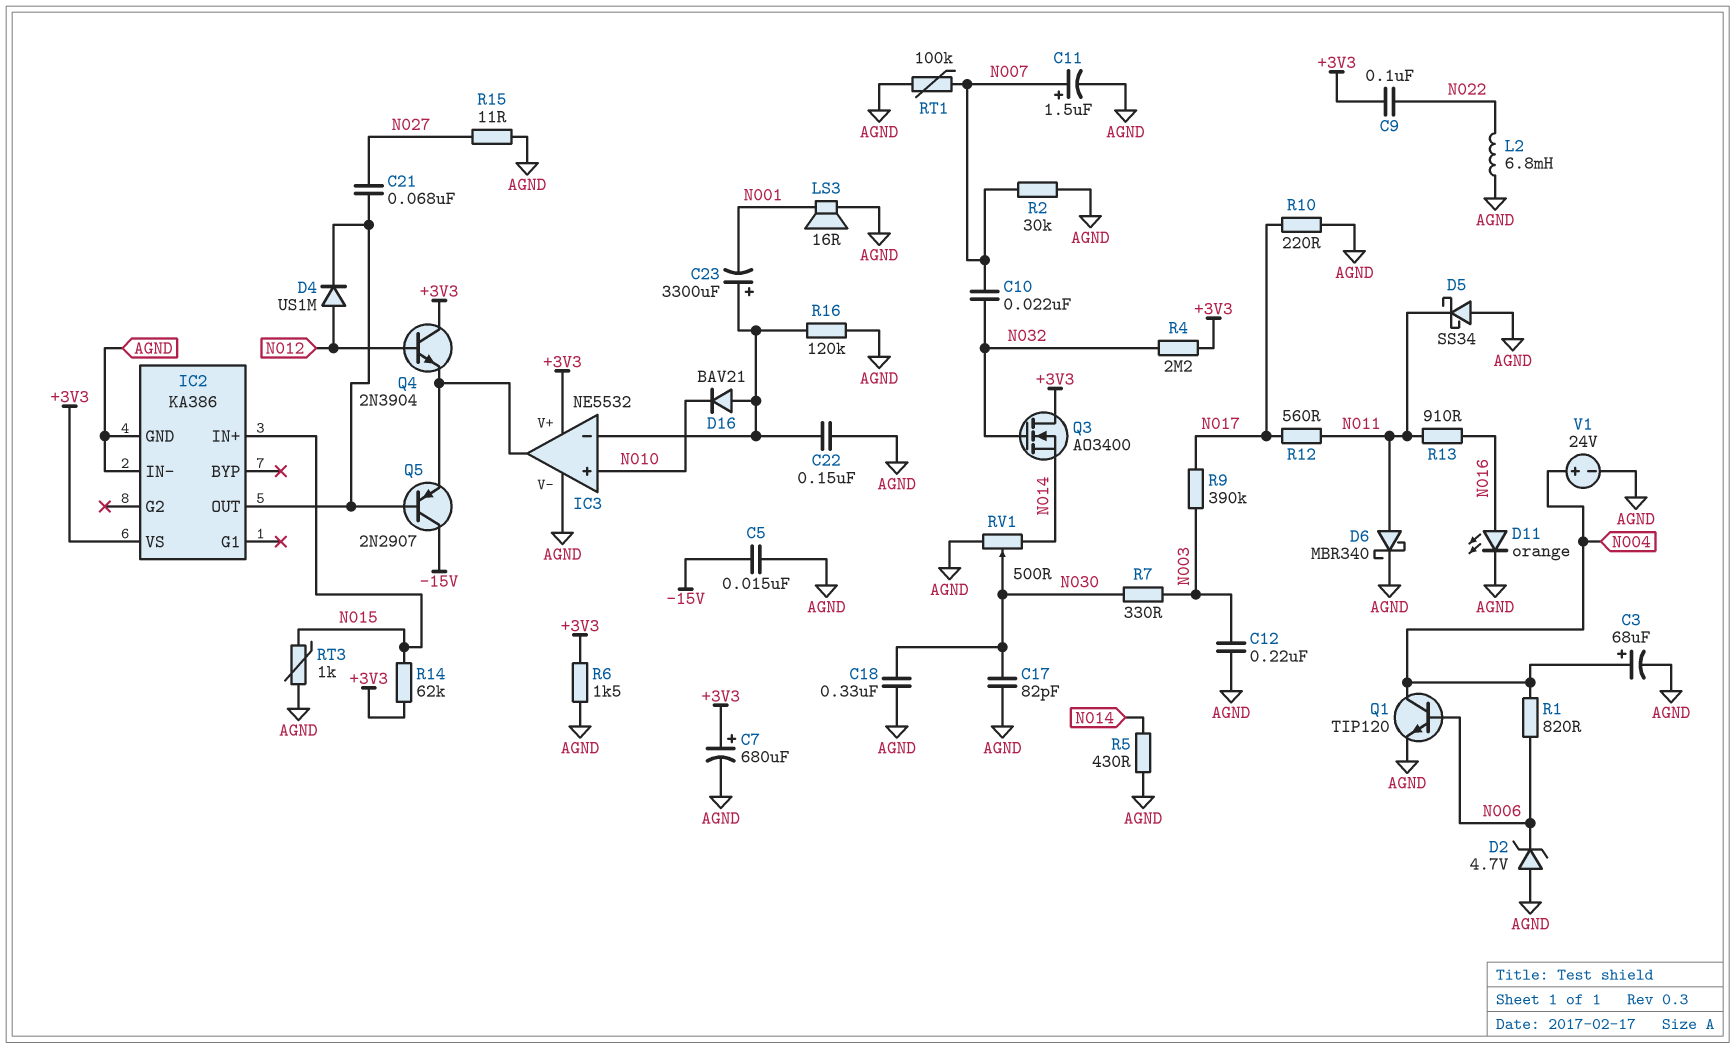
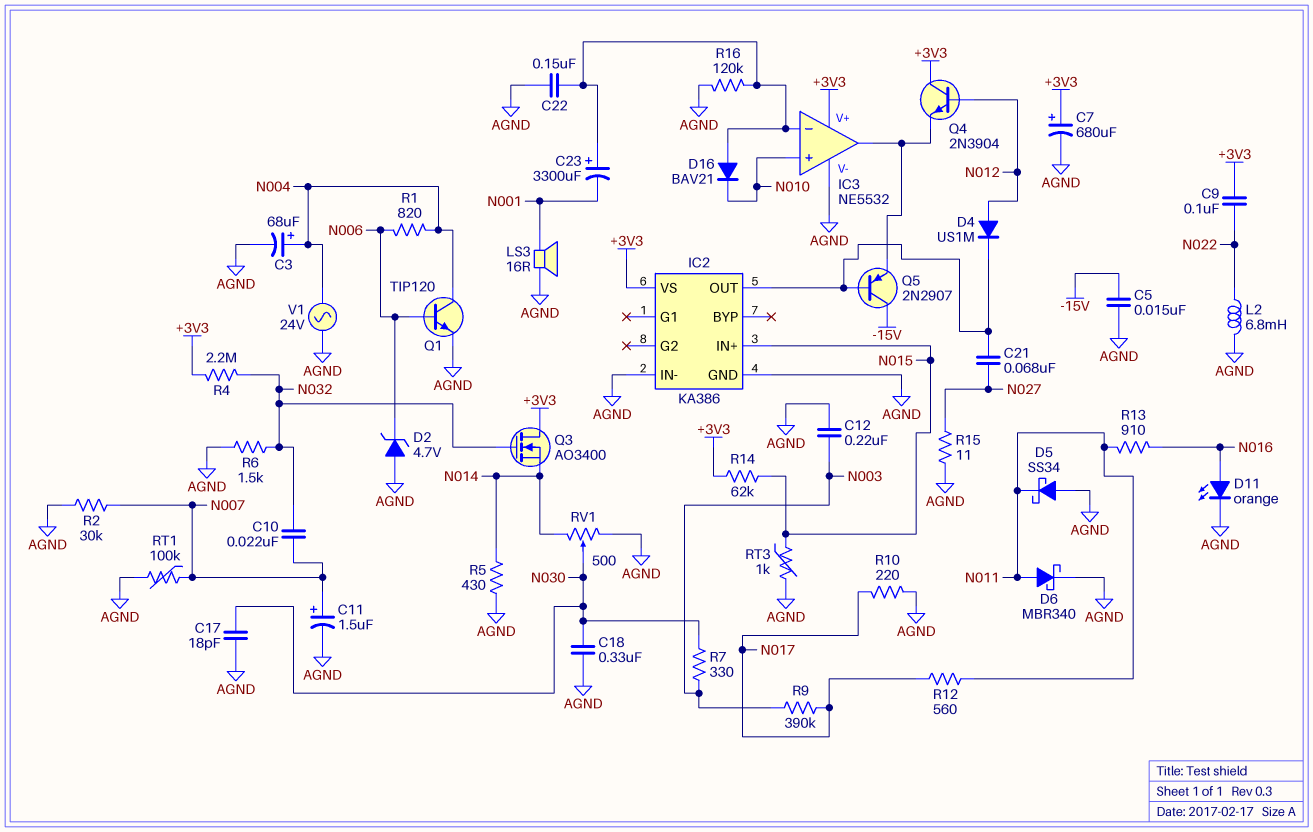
C17: 82pF (AGND, N030) -> 18pF (AGND, N030)
R6: 1.5k (+3V3, AGND) -> 1.5k (AGND, N032)
V1: 24V (plus N004, minus AGND) -> AC 24V (AGND, N004)

